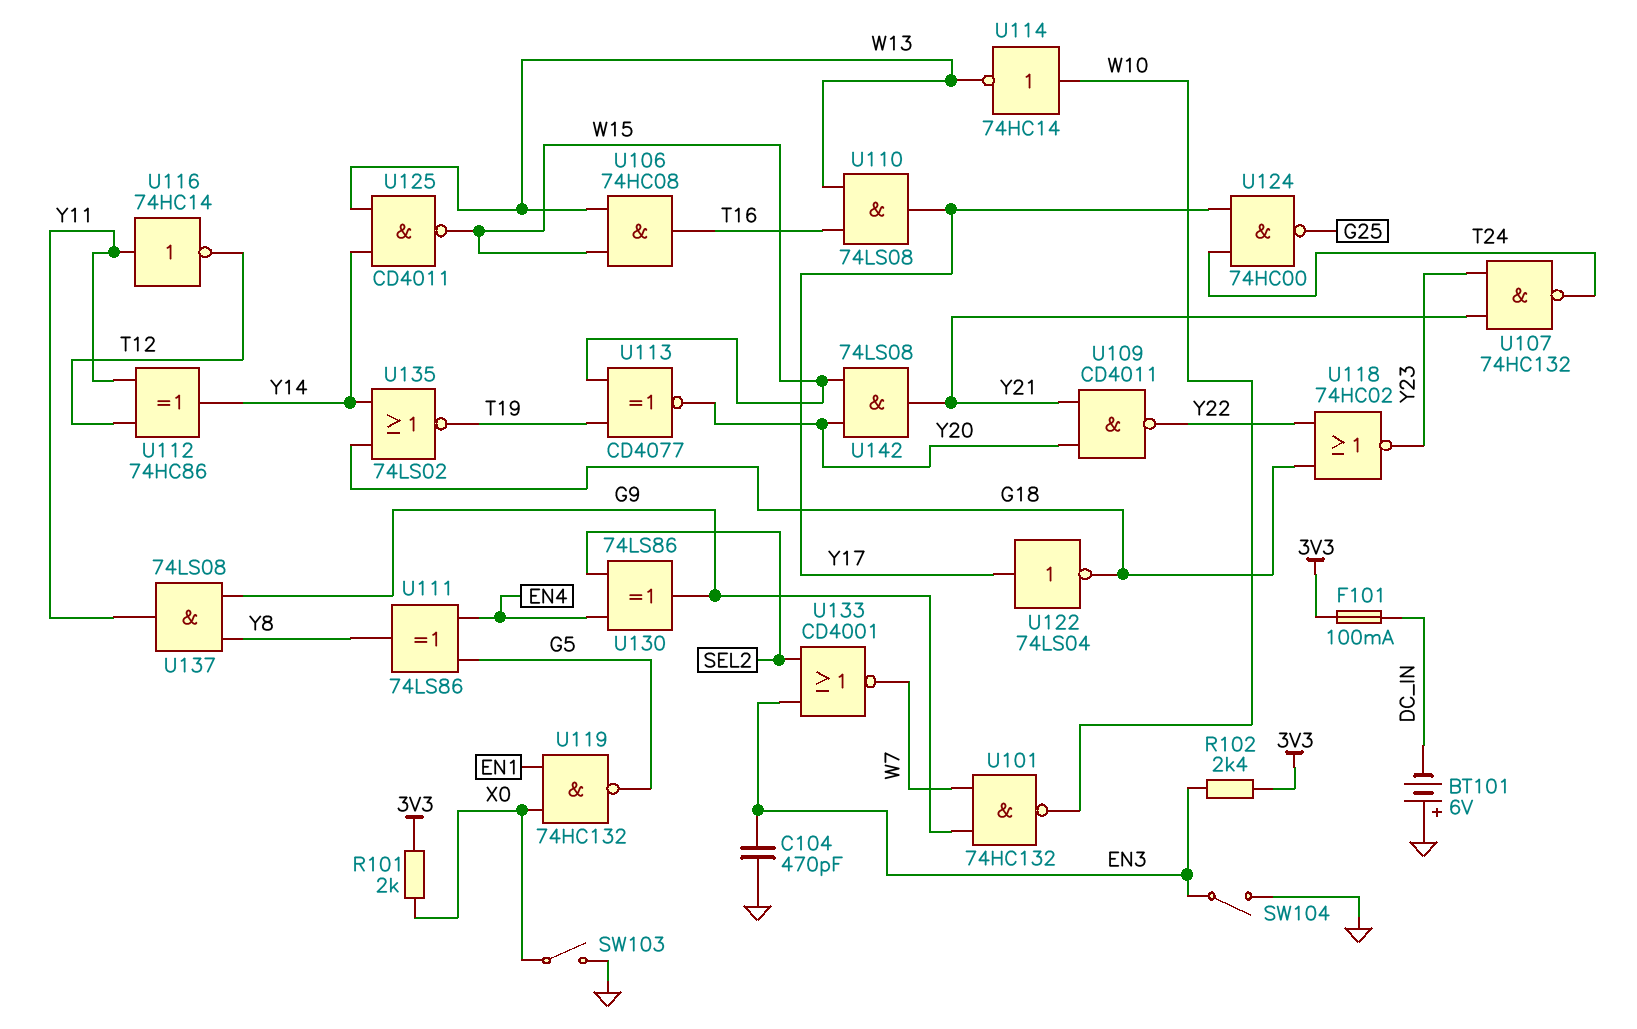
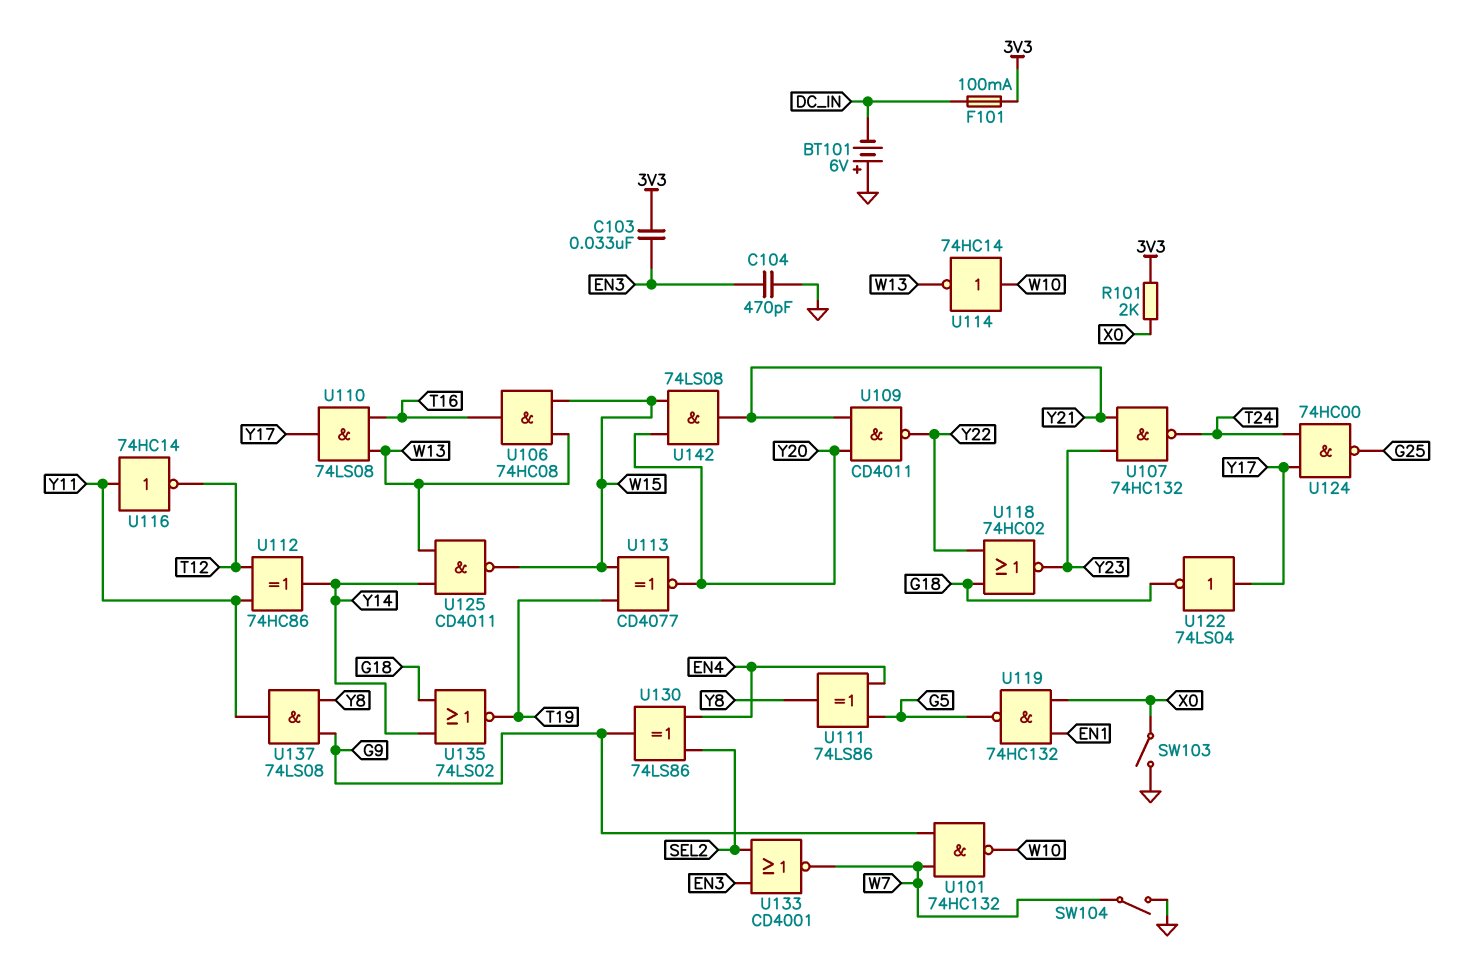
C103: none -> 33nF (3V3, EN3)
R102: 2.4k (3V3, EN3) -> none
SW104: switch (EN3, GND) -> switch (GND, W7)

